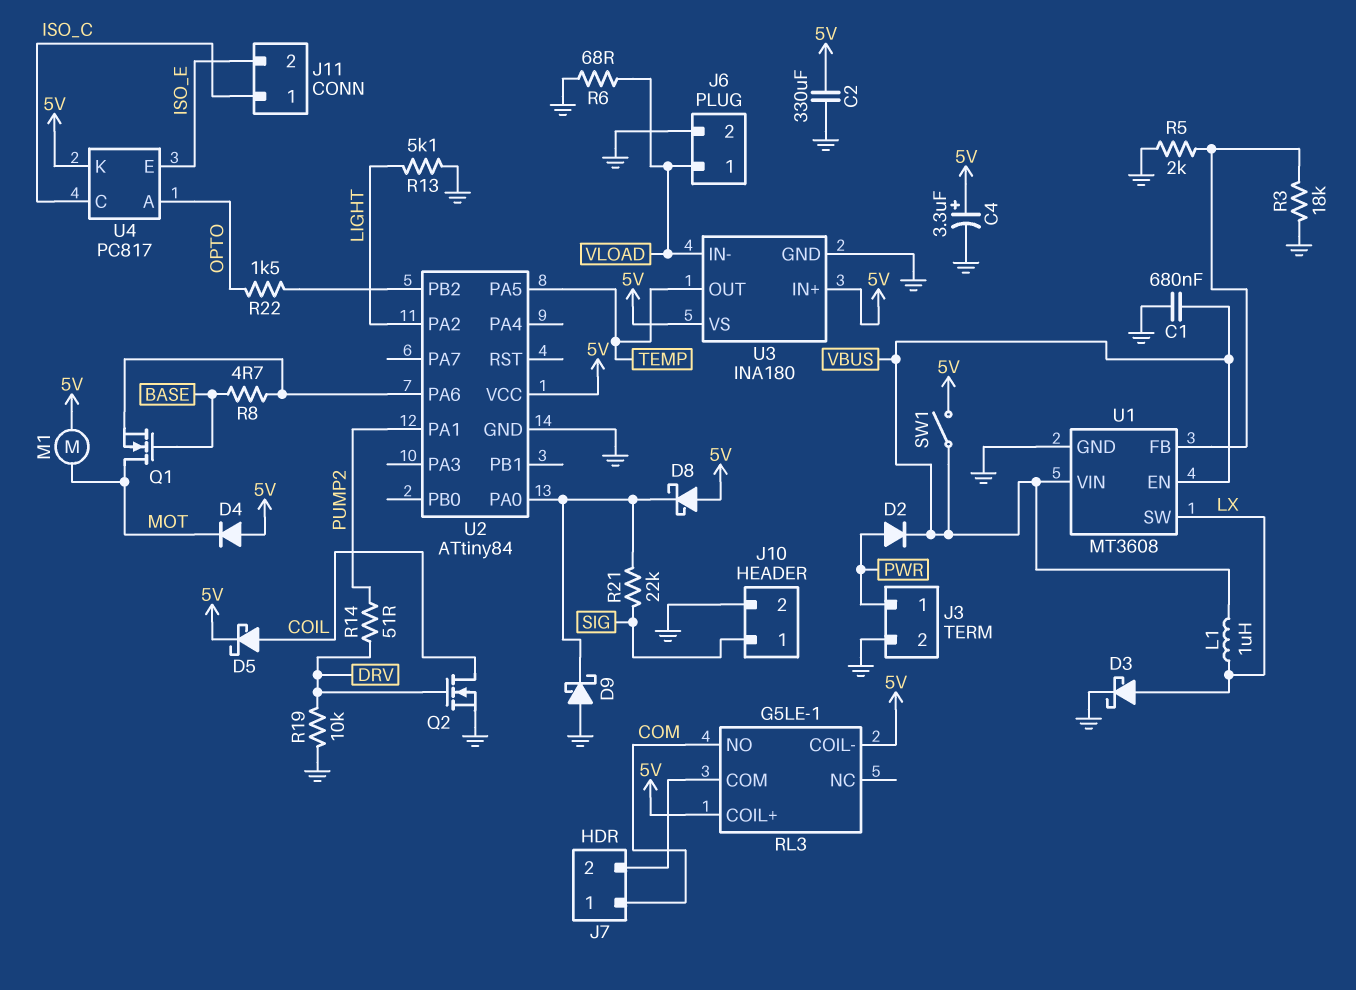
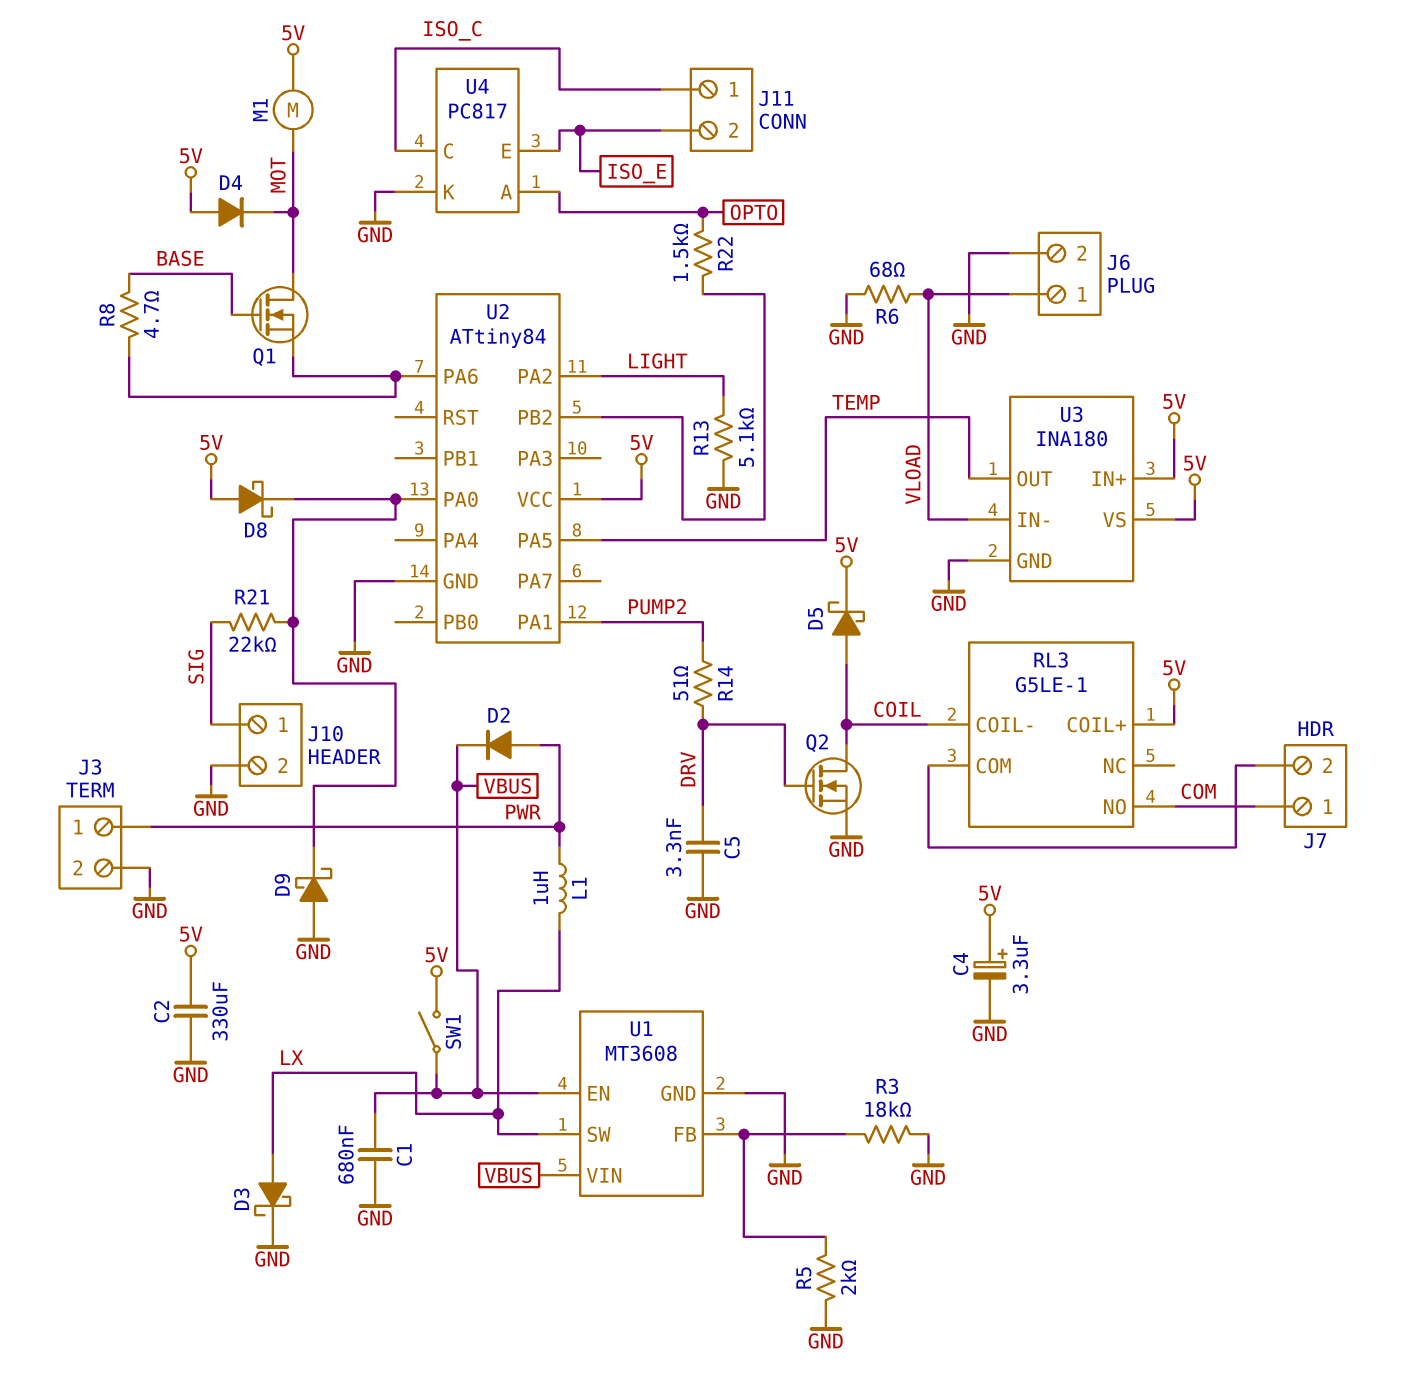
C5: none -> 3.3nF (DRV, GND)
L1: 1uH (LX, VBUS) -> 1uH (LX, PWR)
R19: 10k (DRV, GND) -> none
RL3 pin COIL-: 5V -> COIL
U4 pin K: 5V -> GND

